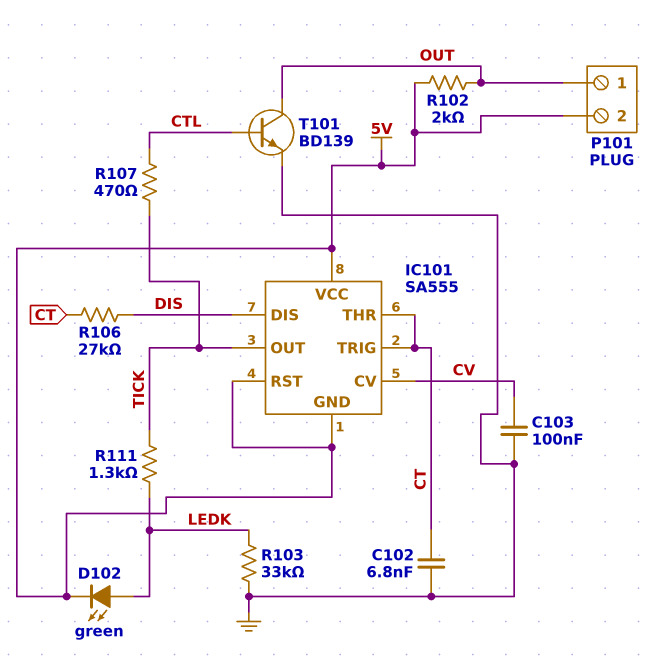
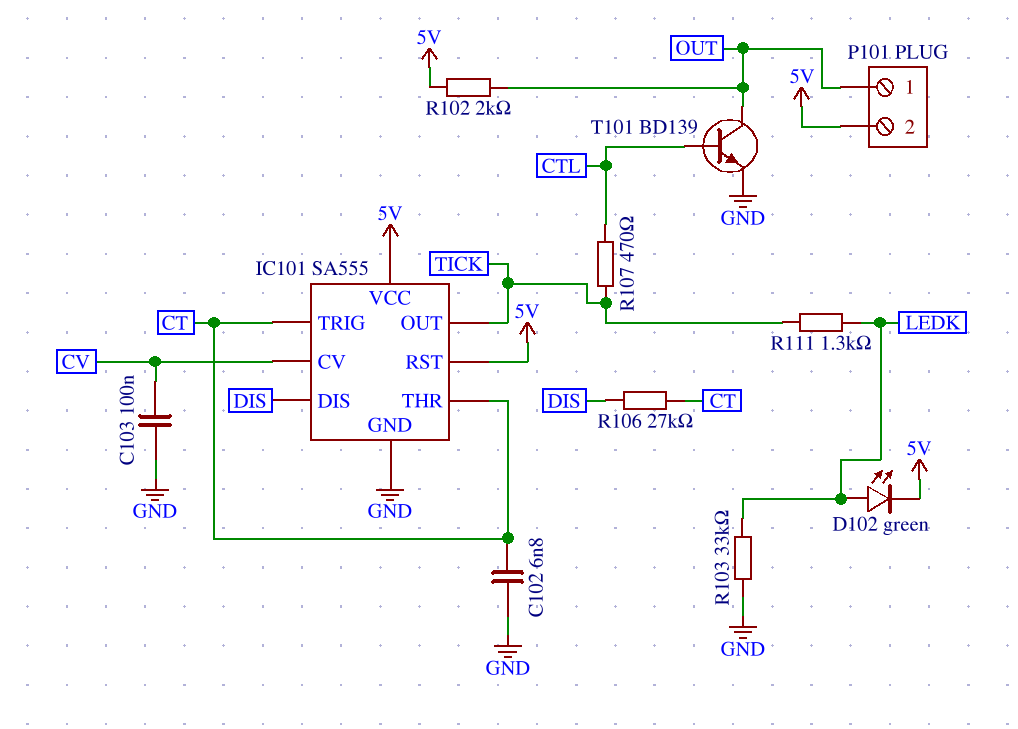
IC101 pin GND: 5V -> GND

